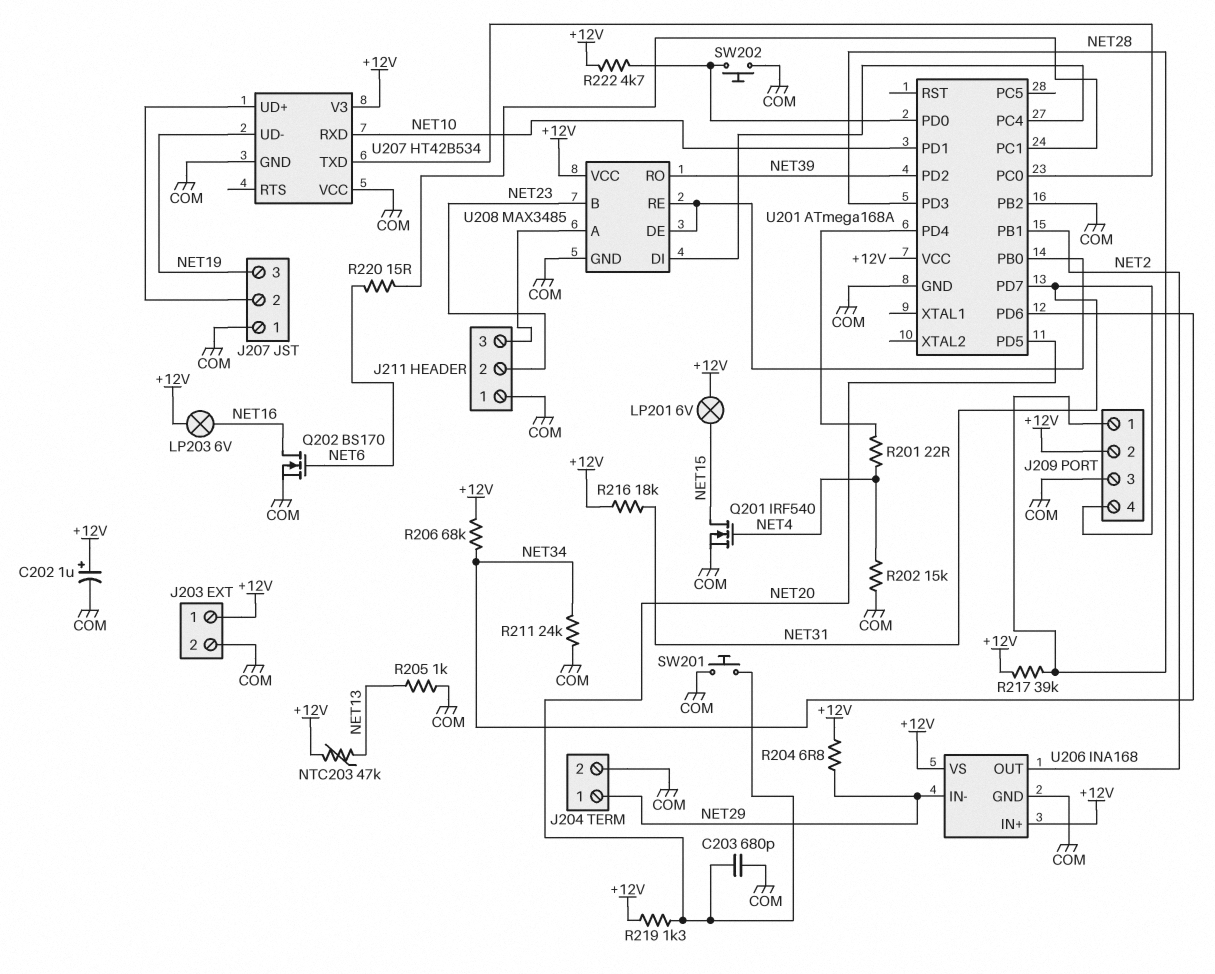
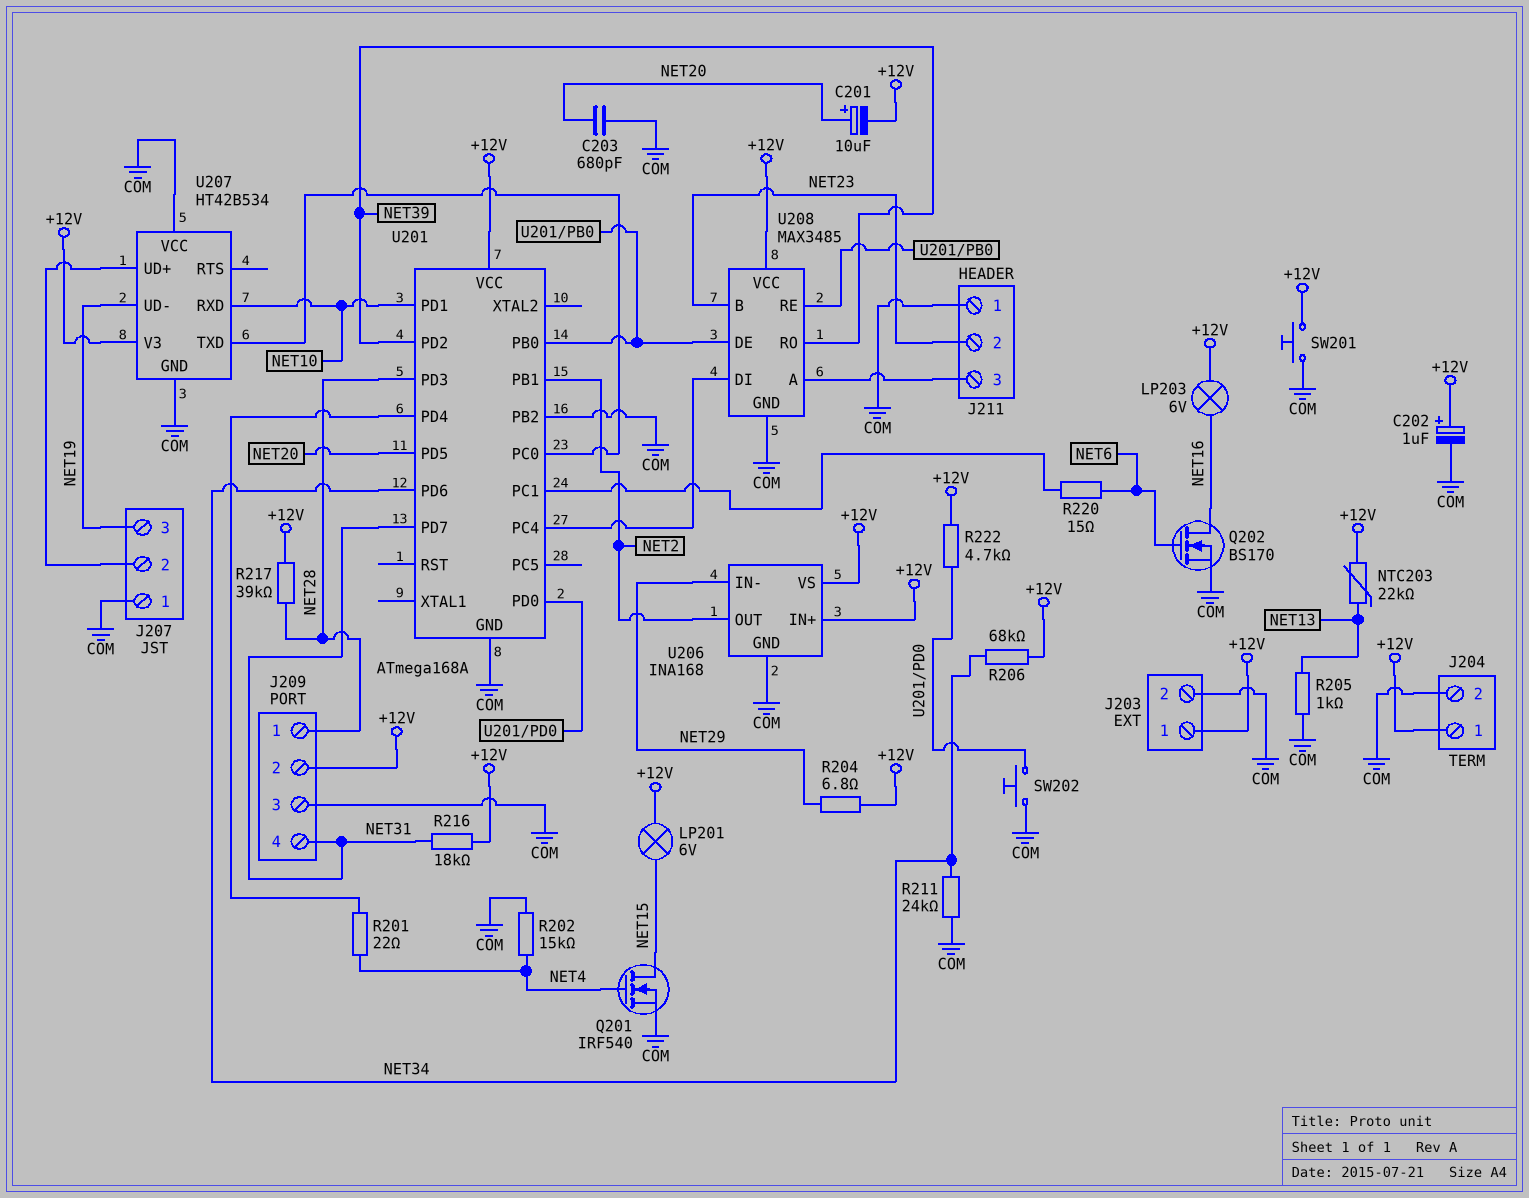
C201: none -> 10uF (plus NET20, minus +12V)
J204 pin 1: NET29 -> +12V
NTC203: 47k (+12V, NET13) -> 22k (+12V, NET13)
R219: 1.3k (+12V, NET20) -> none
SW201: button (COM, NET20) -> button (+12V, COM)

